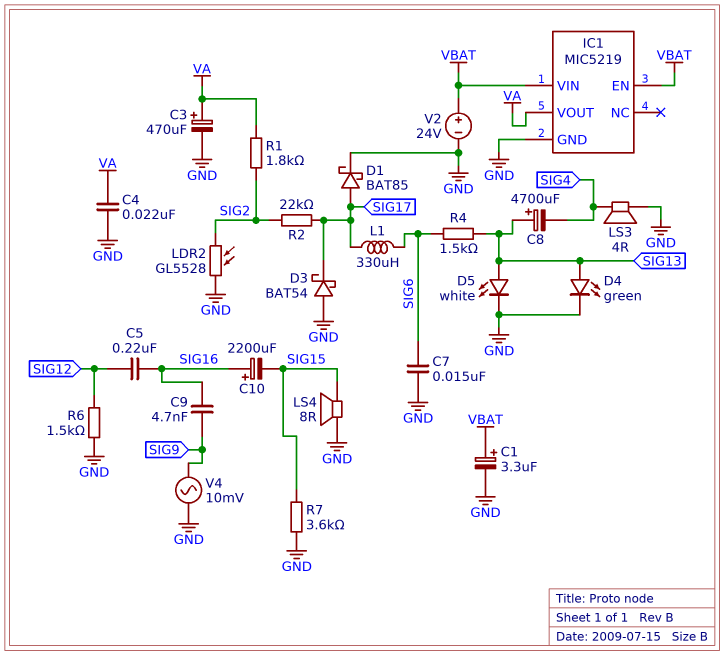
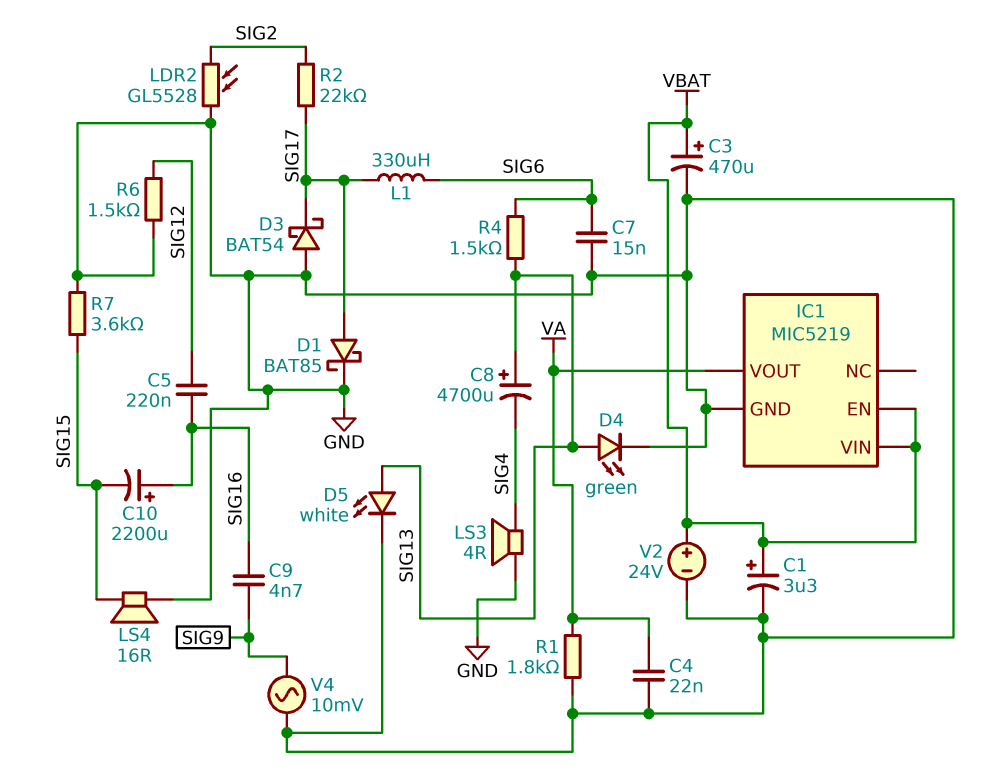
C3: 470uF (plus VA, minus GND) -> 470uF (plus VBAT, minus GND)
LS4: speaker 8R (GND, SIG15) -> speaker 16R (GND, SIG15)
R1: 1.8k (SIG2, VA) -> 1.8k (GND, VA)

